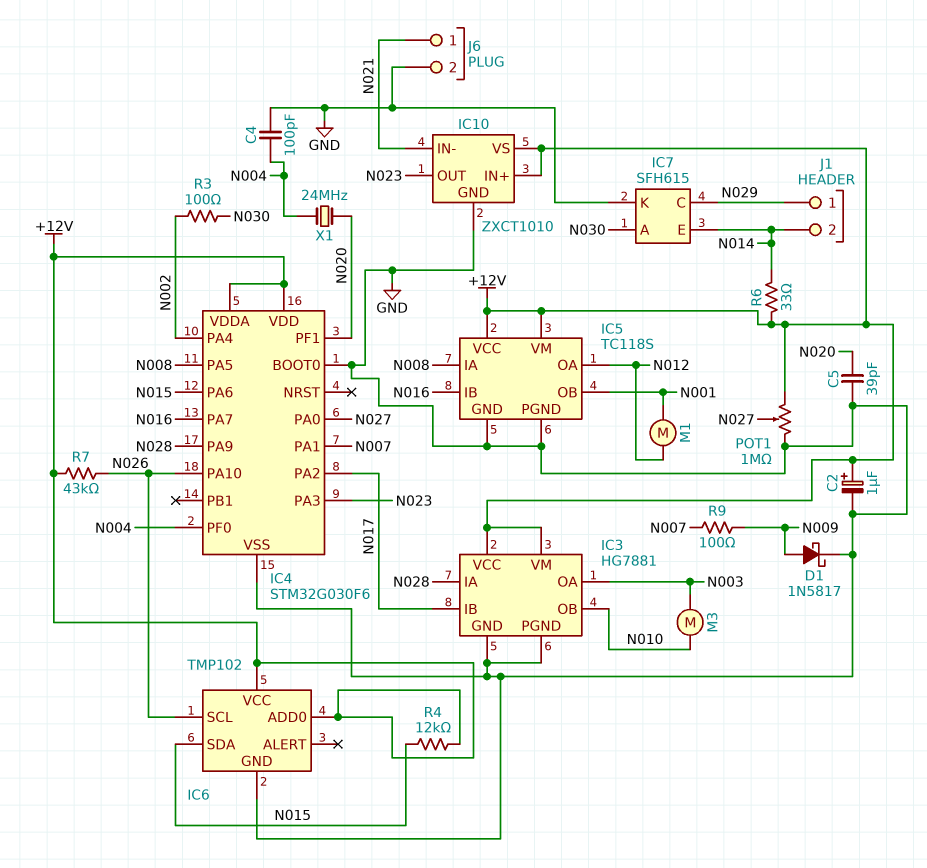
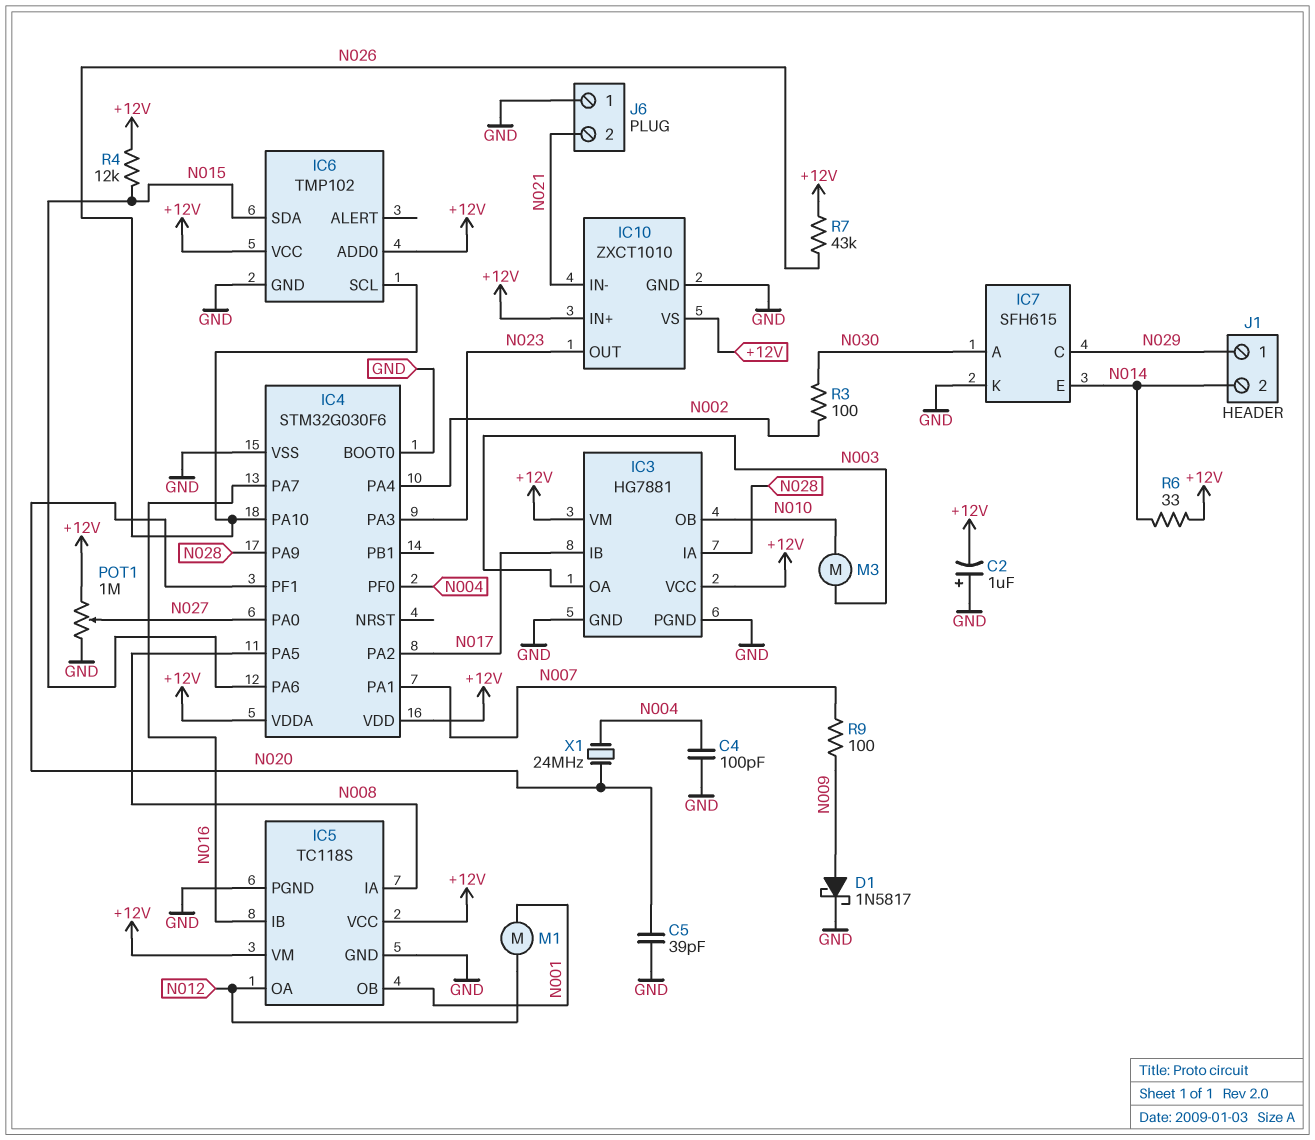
C2: 1uF (plus +12V, minus GND) -> 1uF (plus GND, minus +12V)
J6 pin 1: N021 -> GND
J6 pin 2: GND -> N021

